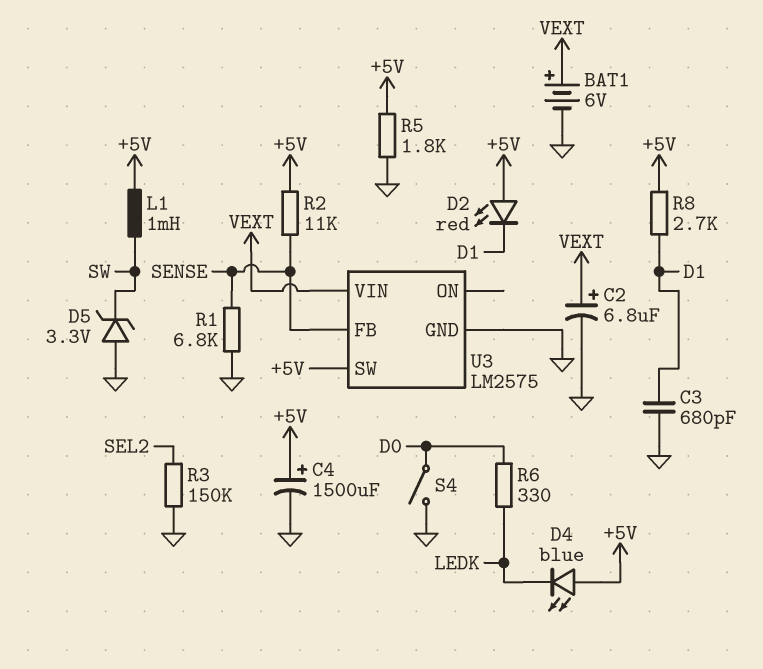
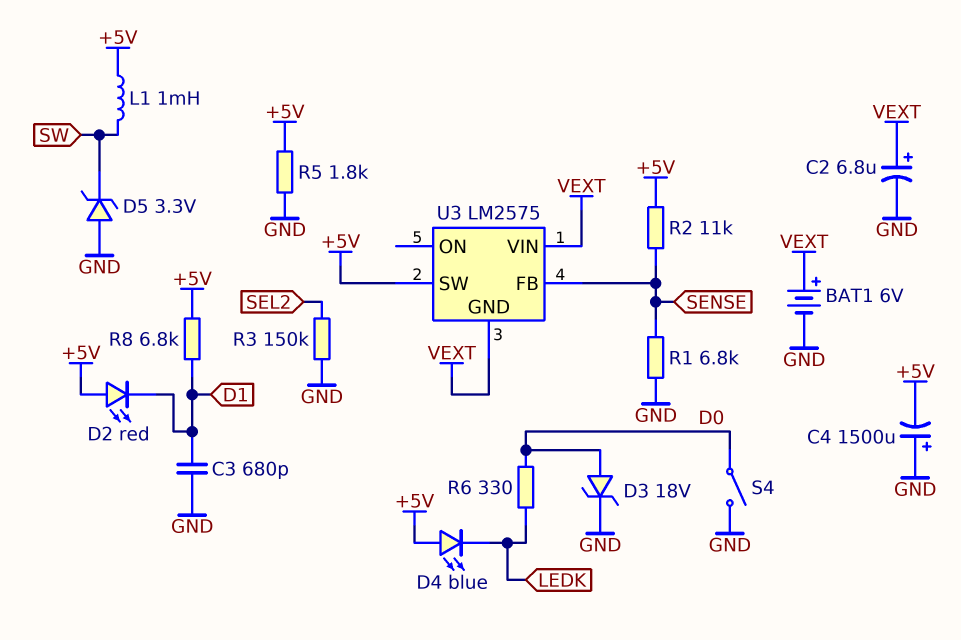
C4: 1500uF (plus +5V, minus GND) -> 1500uF (plus GND, minus +5V)
D3: none -> zener 18V (A D0, K GND)
R8: 2.7k (+5V, D1) -> 6.8k (+5V, D1)
U3 pin GND: GND -> VEXT

